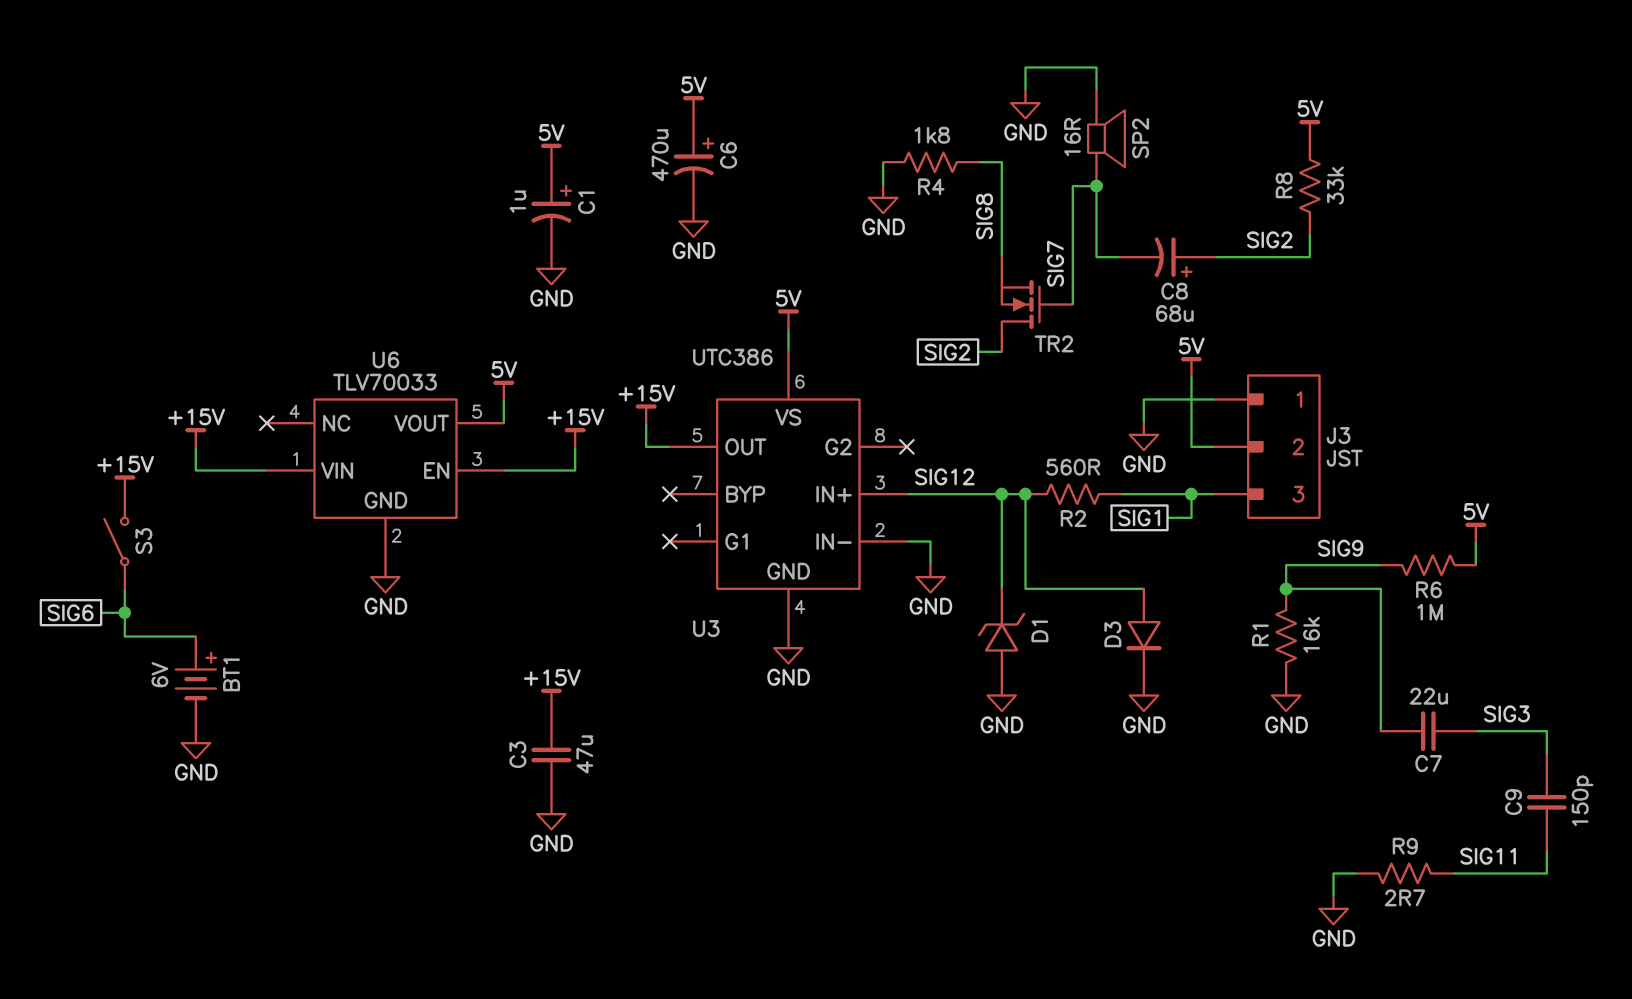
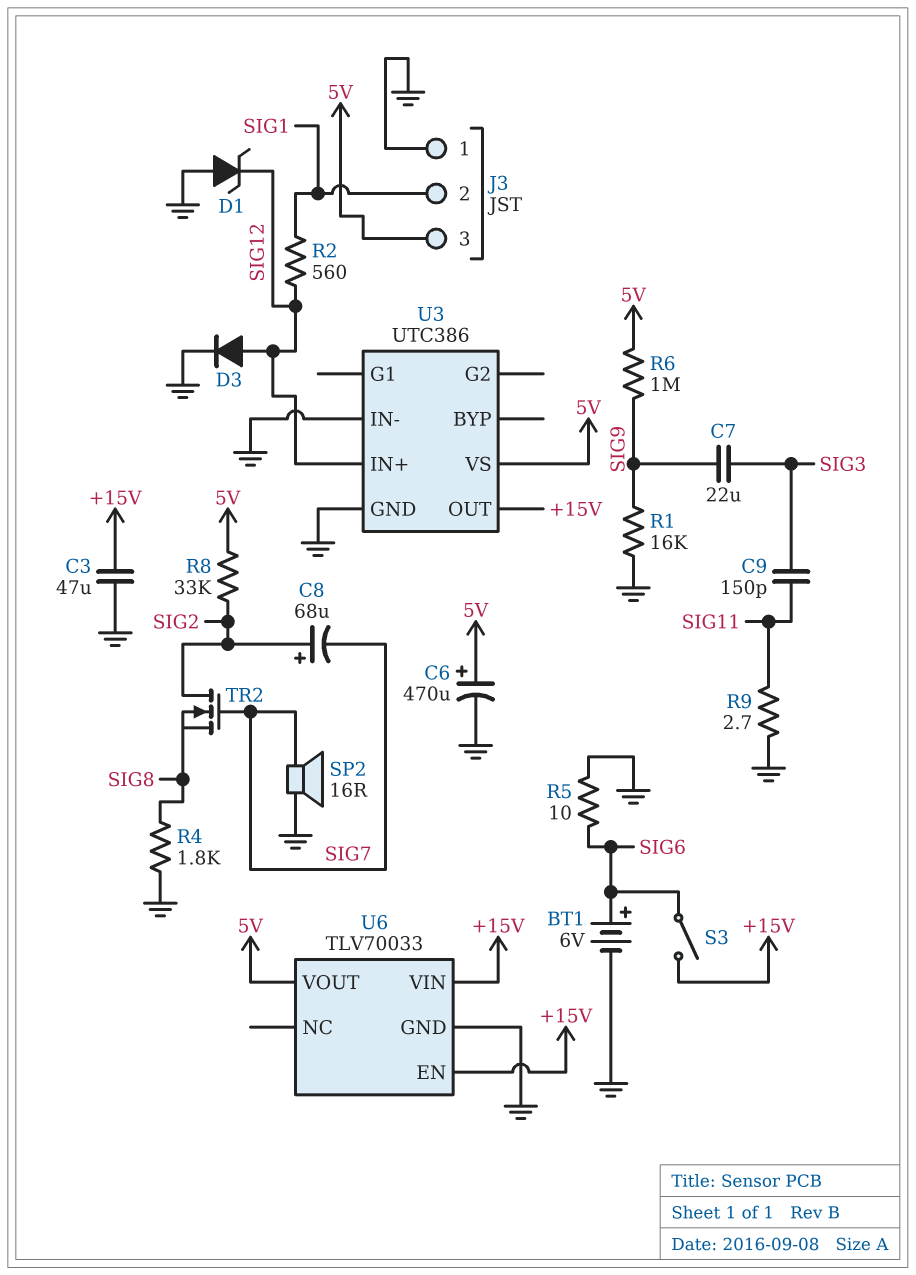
C1: 1uF (plus 5V, minus GND) -> none
J3 pin 2: 5V -> SIG1
J3 pin 3: SIG1 -> 5V
R5: none -> 10 (GND, SIG6)

